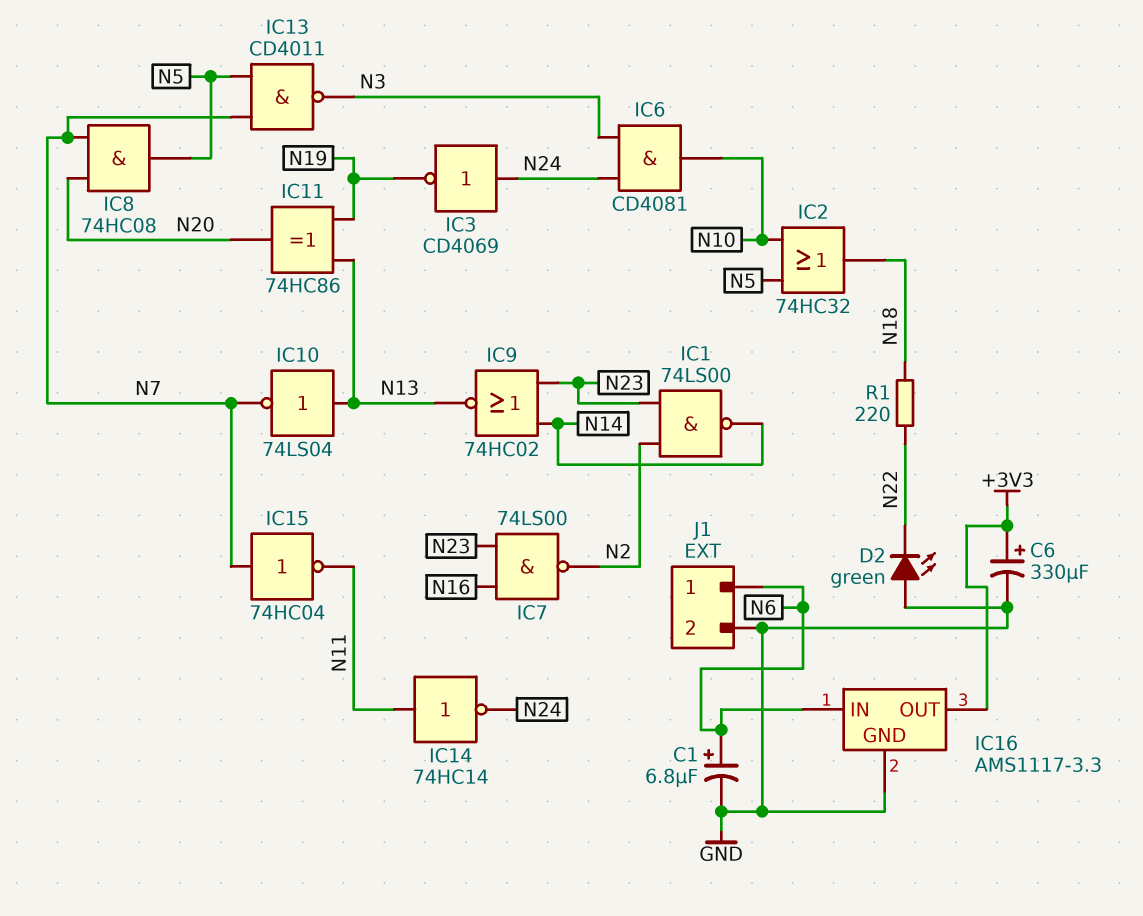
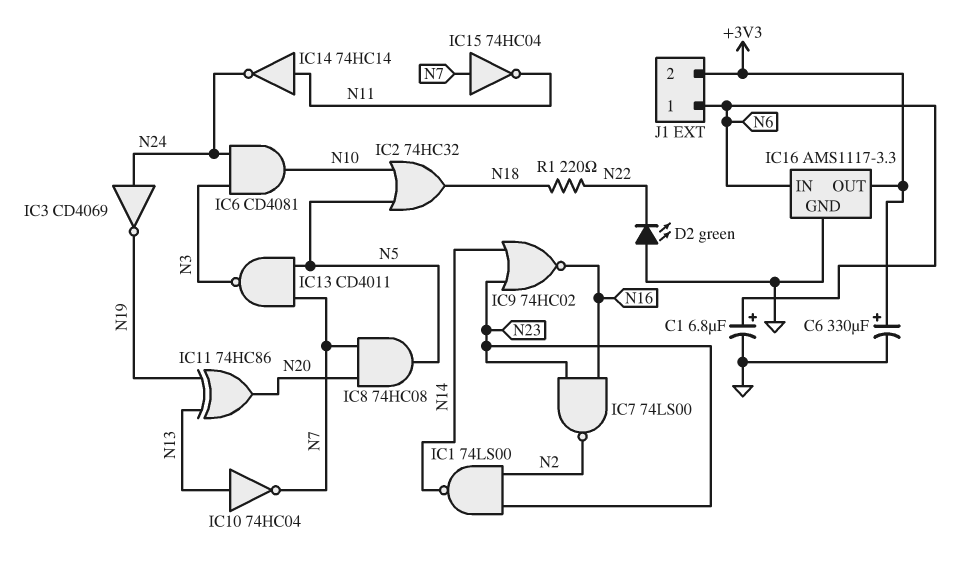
IC9: NOR 74HC02 (in N14, in N23, out N13) -> NOR 74HC02 (in N14, in N23, out N16)
IC10: NOT 74LS04 (in N13, out N7) -> NOT 74HC04 (in N13, out N7)
J1 pin 2: GND -> +3V3

